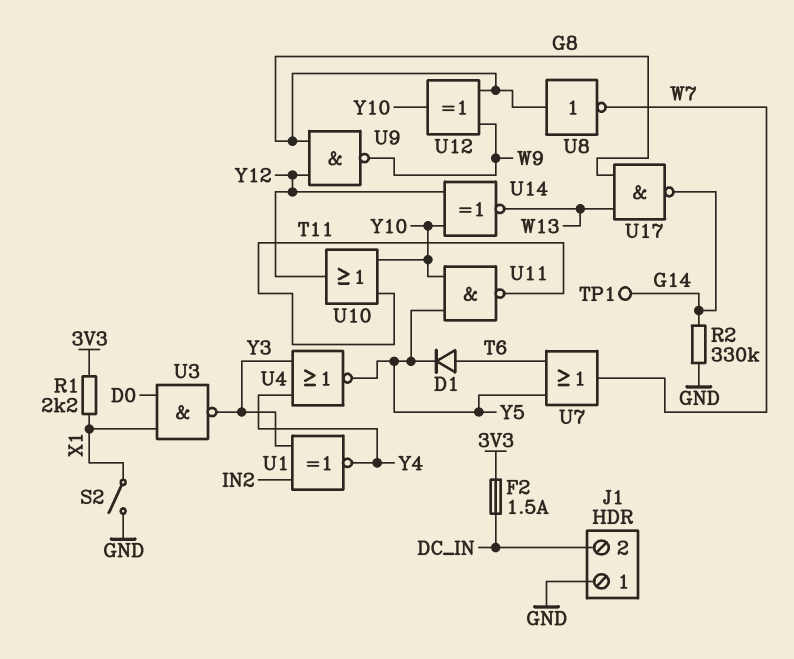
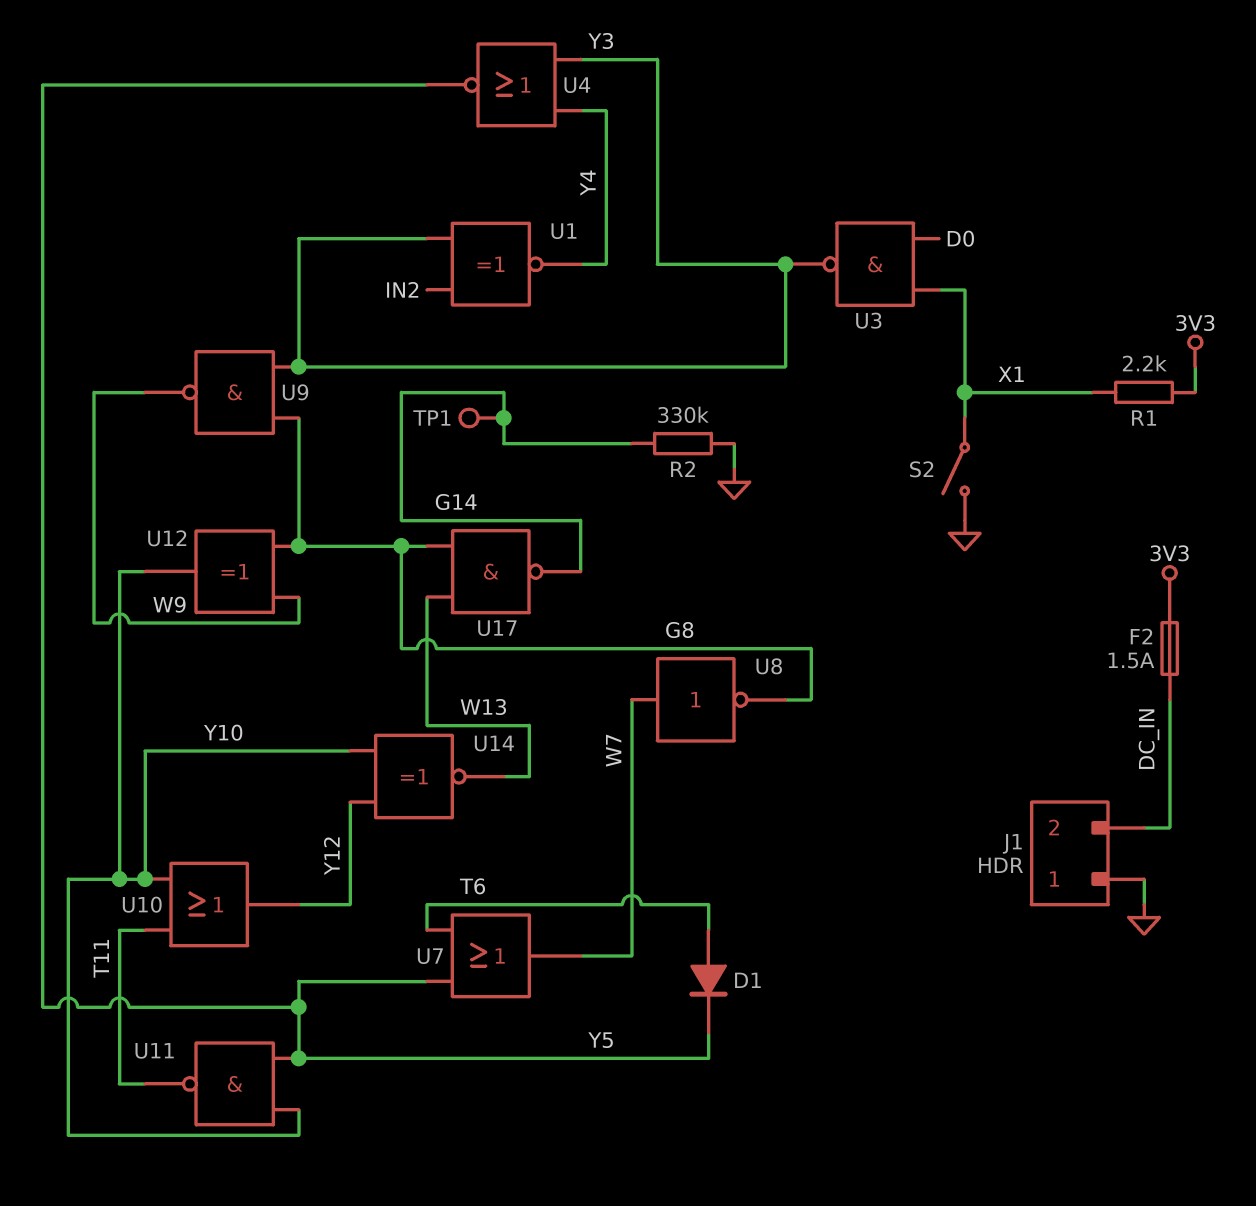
U8: NOT (in G8, out W7) -> NOT (in W7, out G8)
U9: NAND (in G8, in Y12, out W9) -> NAND (in G8, in Y3, out W9)

